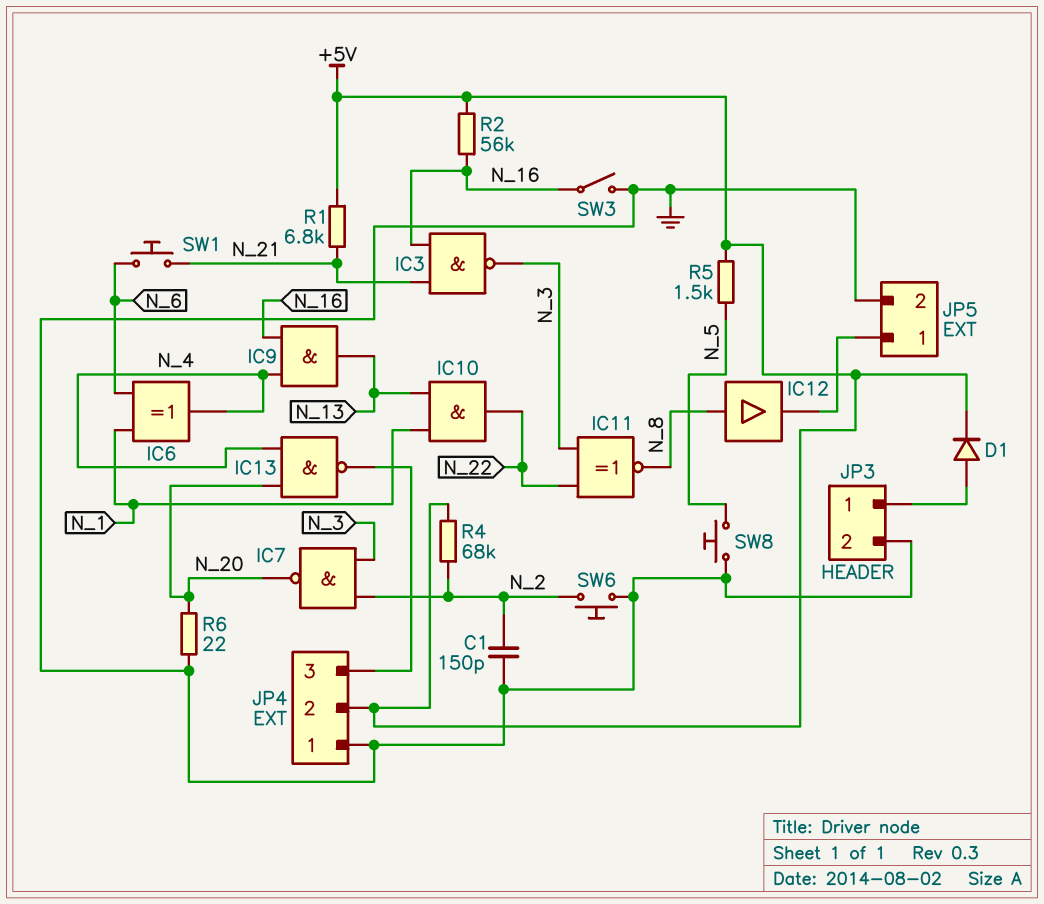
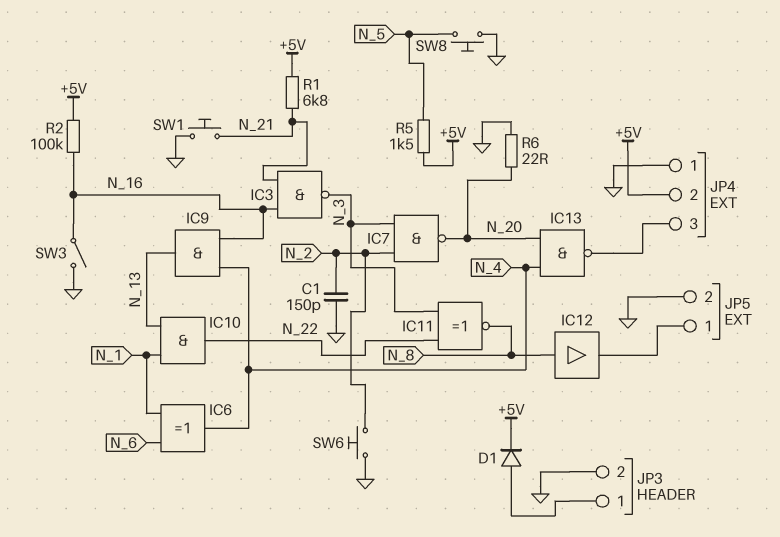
R2: 56k (+5V, N_16) -> 100k (+5V, N_16)
R4: 68k (+5V, N_2) -> none
SW1: button (N_6, N_21) -> button (GND, N_21)

